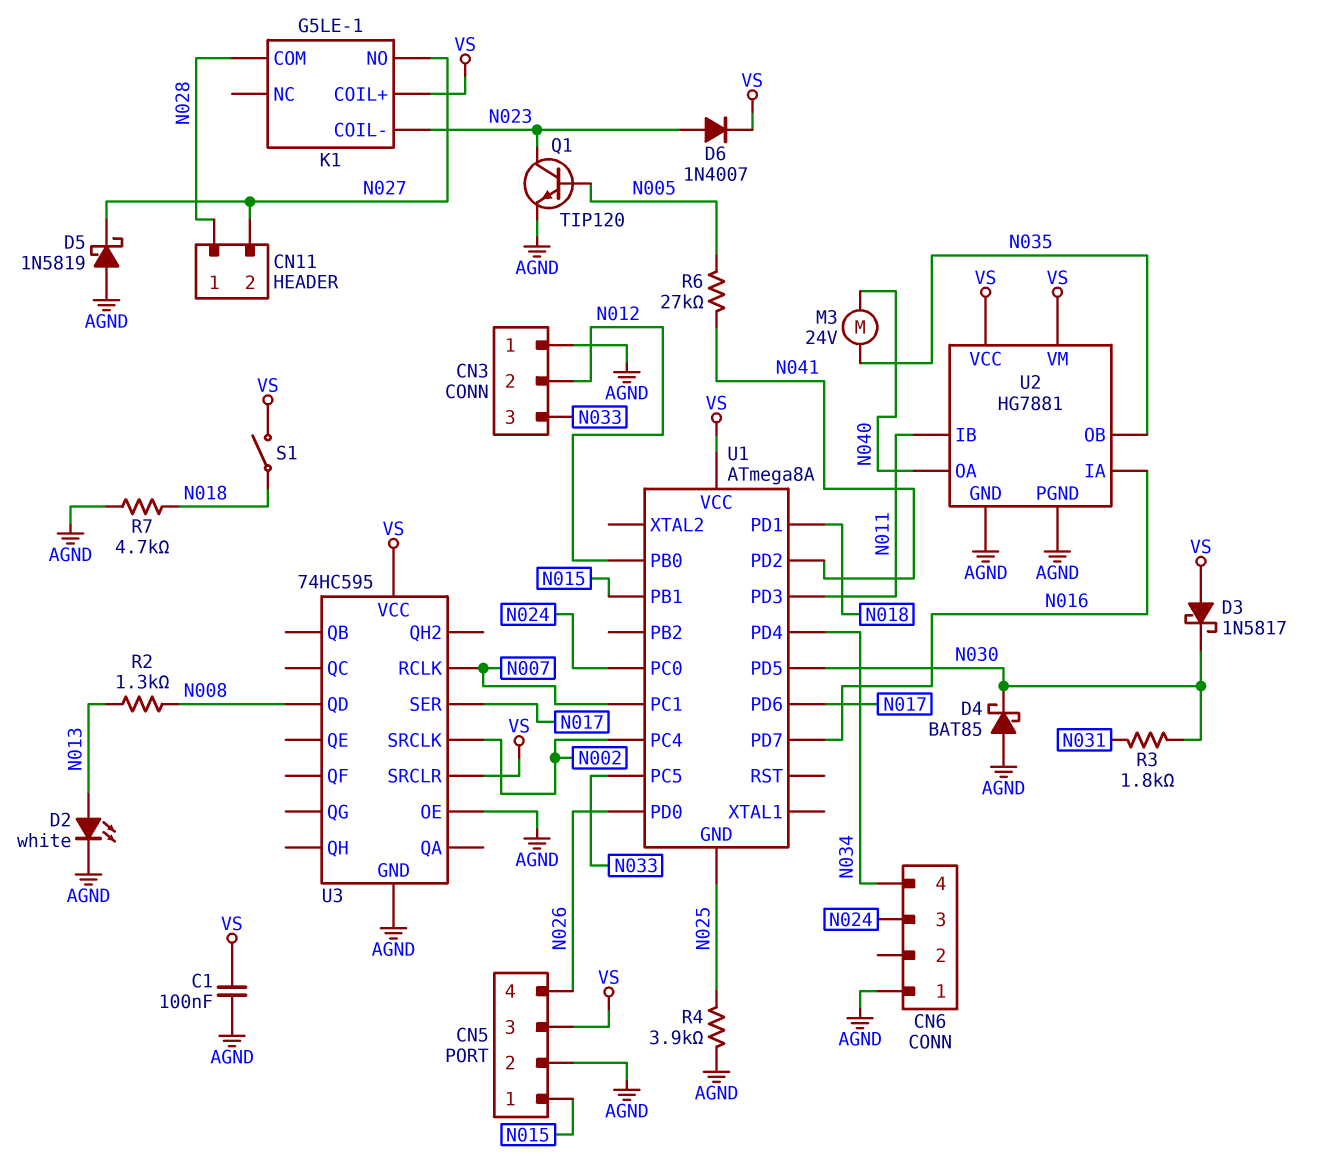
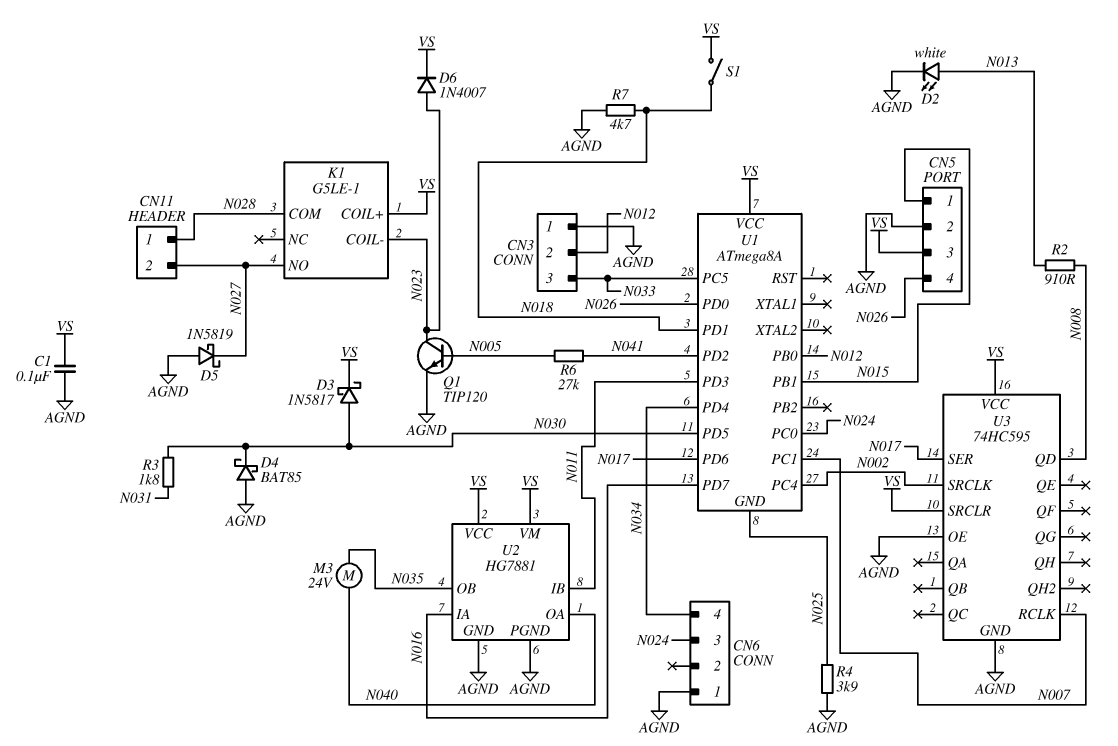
D3: schottky 1N5817 (A VS, K N030) -> schottky 1N5817 (A N030, K VS)
R2: 1.3k (N008, N013) -> 910 (N008, N013)

